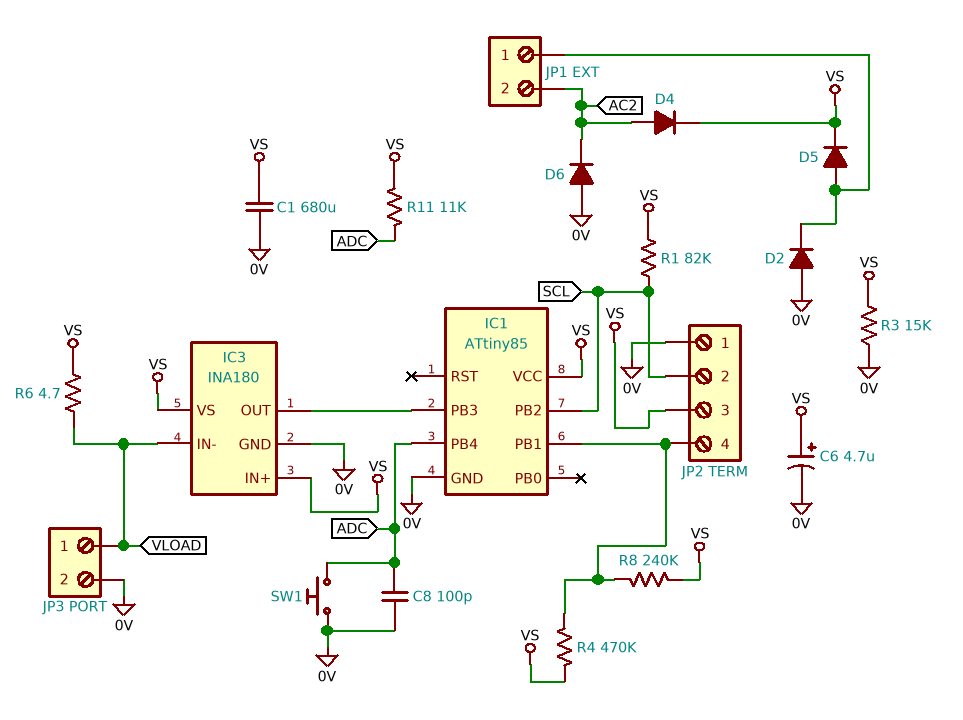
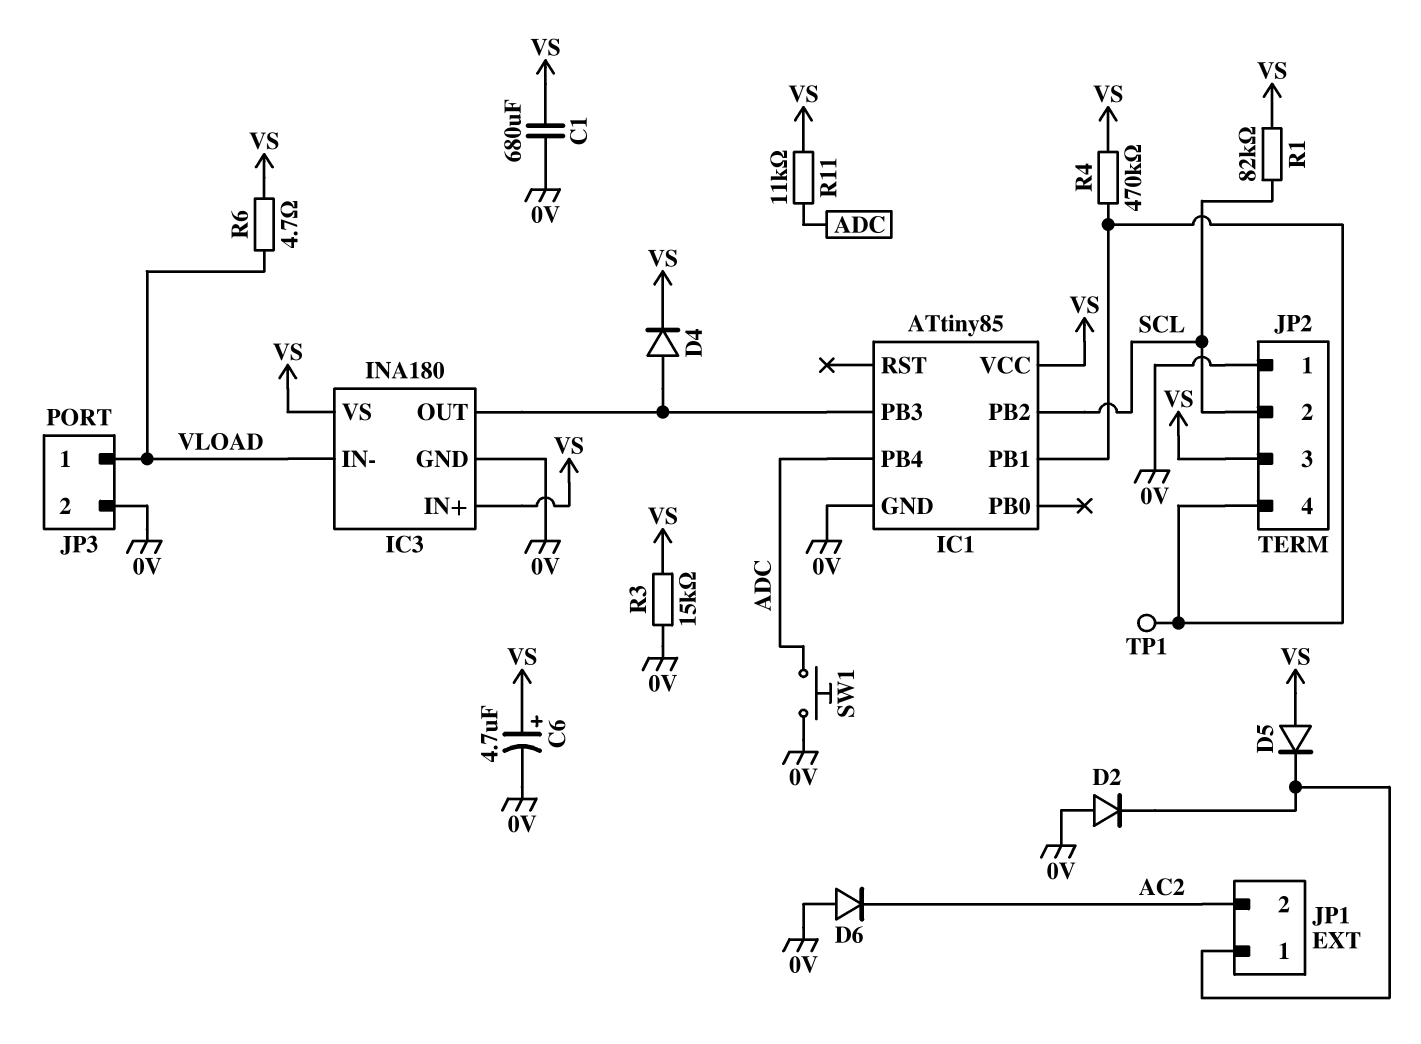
C8: 100pF (0V, ADC) -> none
D4: diode (A AC2, K VS) -> diode (A IC1/PB3, K VS)
D5: diode (A JP1/1, K VS) -> diode (A VS, K JP1/1)
R8: 240k (IC1/PB1, VS) -> none
TP1: none -> test point (IC1/PB1)

